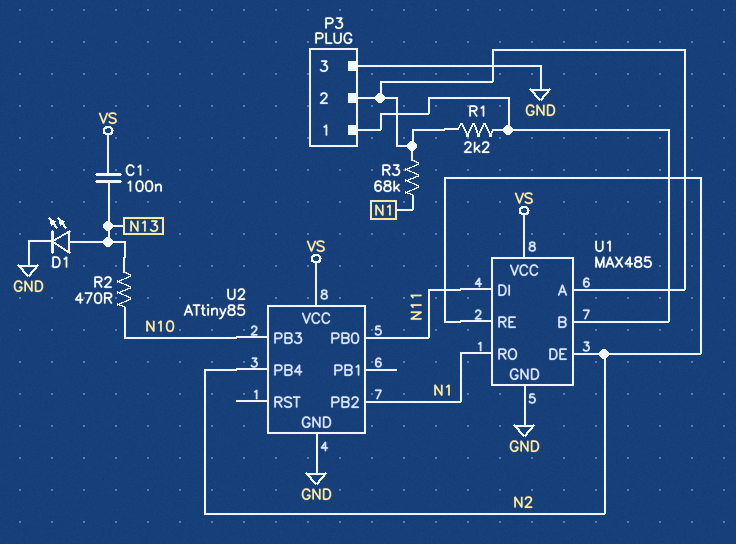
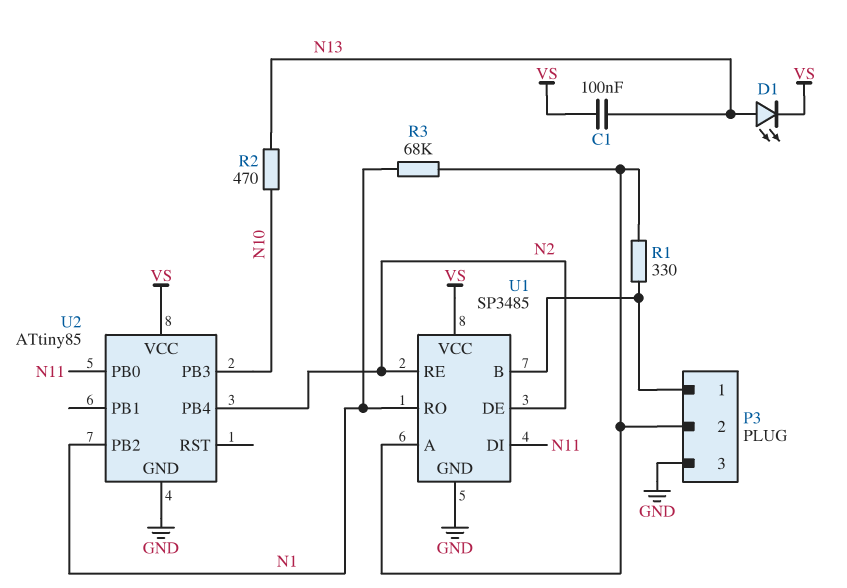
D1: LED (A N13, K GND) -> LED (A N13, K VS)
R1: 2.2k (P3/1, P3/2) -> 330 (P3/1, P3/2)
U1: MAX485 -> SP3485

